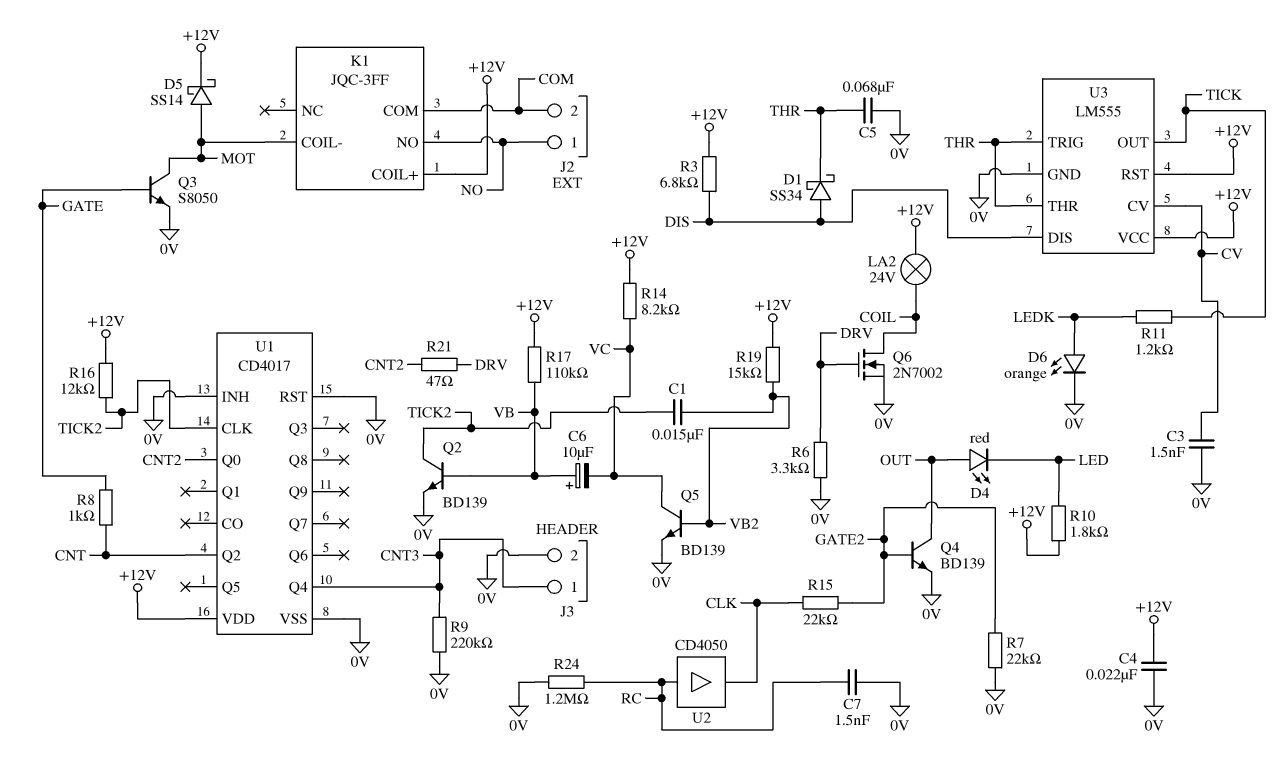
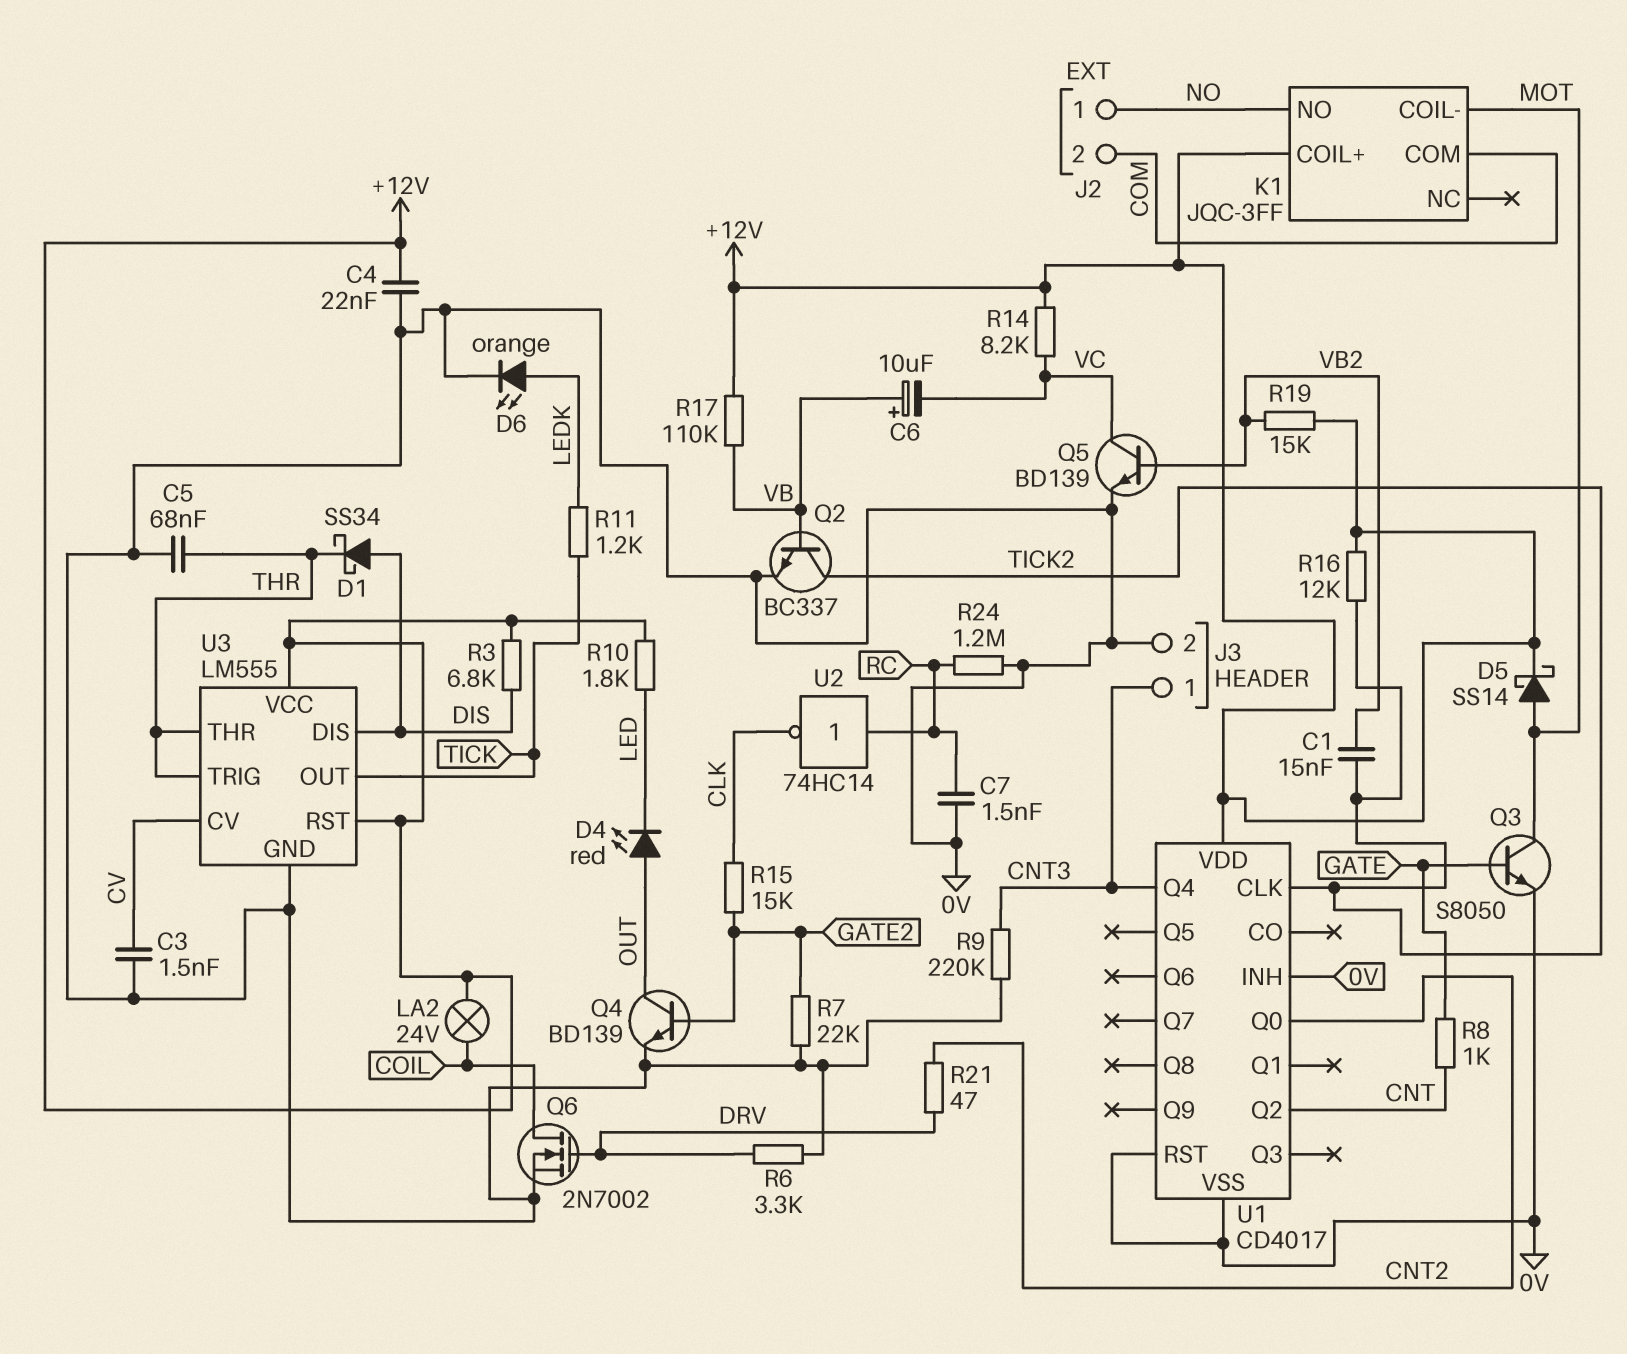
Q2: NPN BD139 (B VB, C TICK2, E 0V) -> NPN BC337 (B VB, C TICK2, E 0V)
R15: 22k (CLK, GATE2) -> 15k (CLK, GATE2)
U2: buffer CD4050 (in RC, out CLK) -> NOT 74HC14 (in RC, out CLK)

